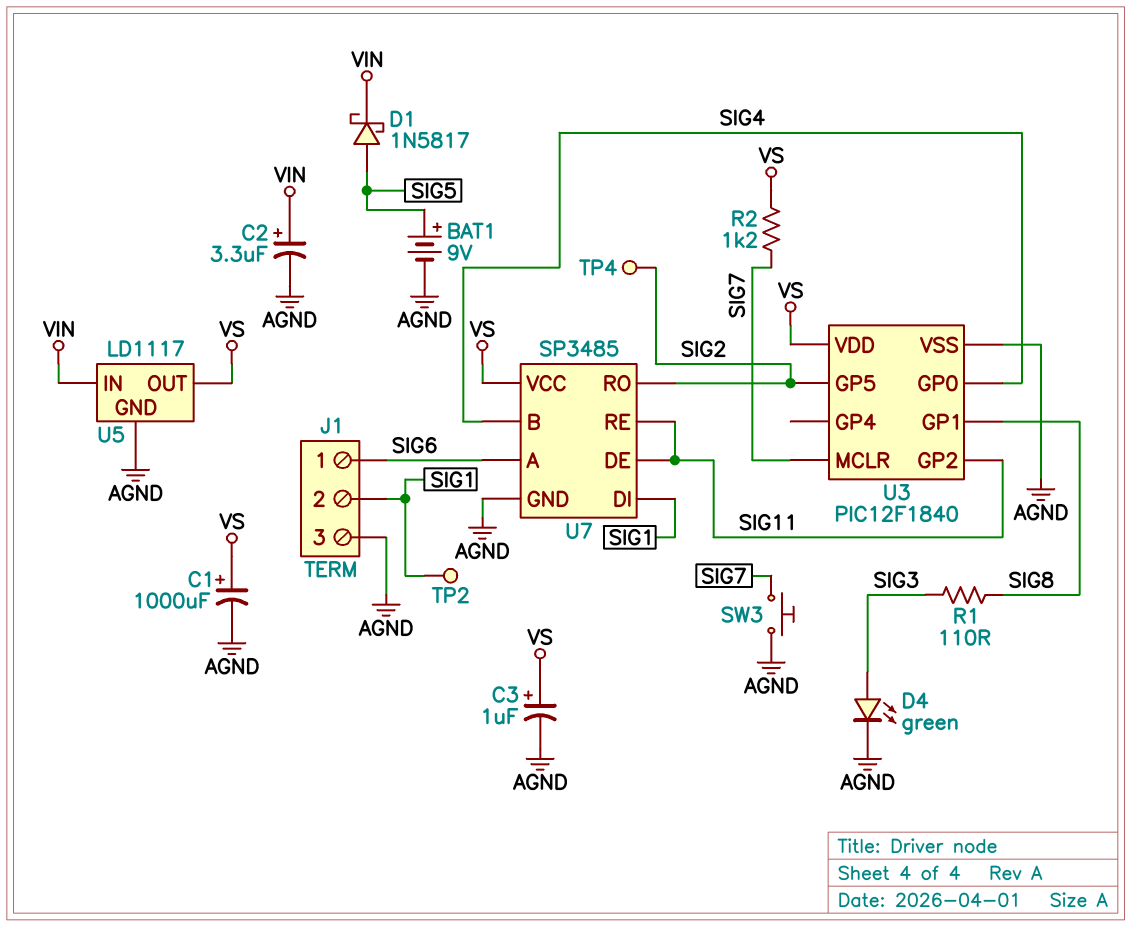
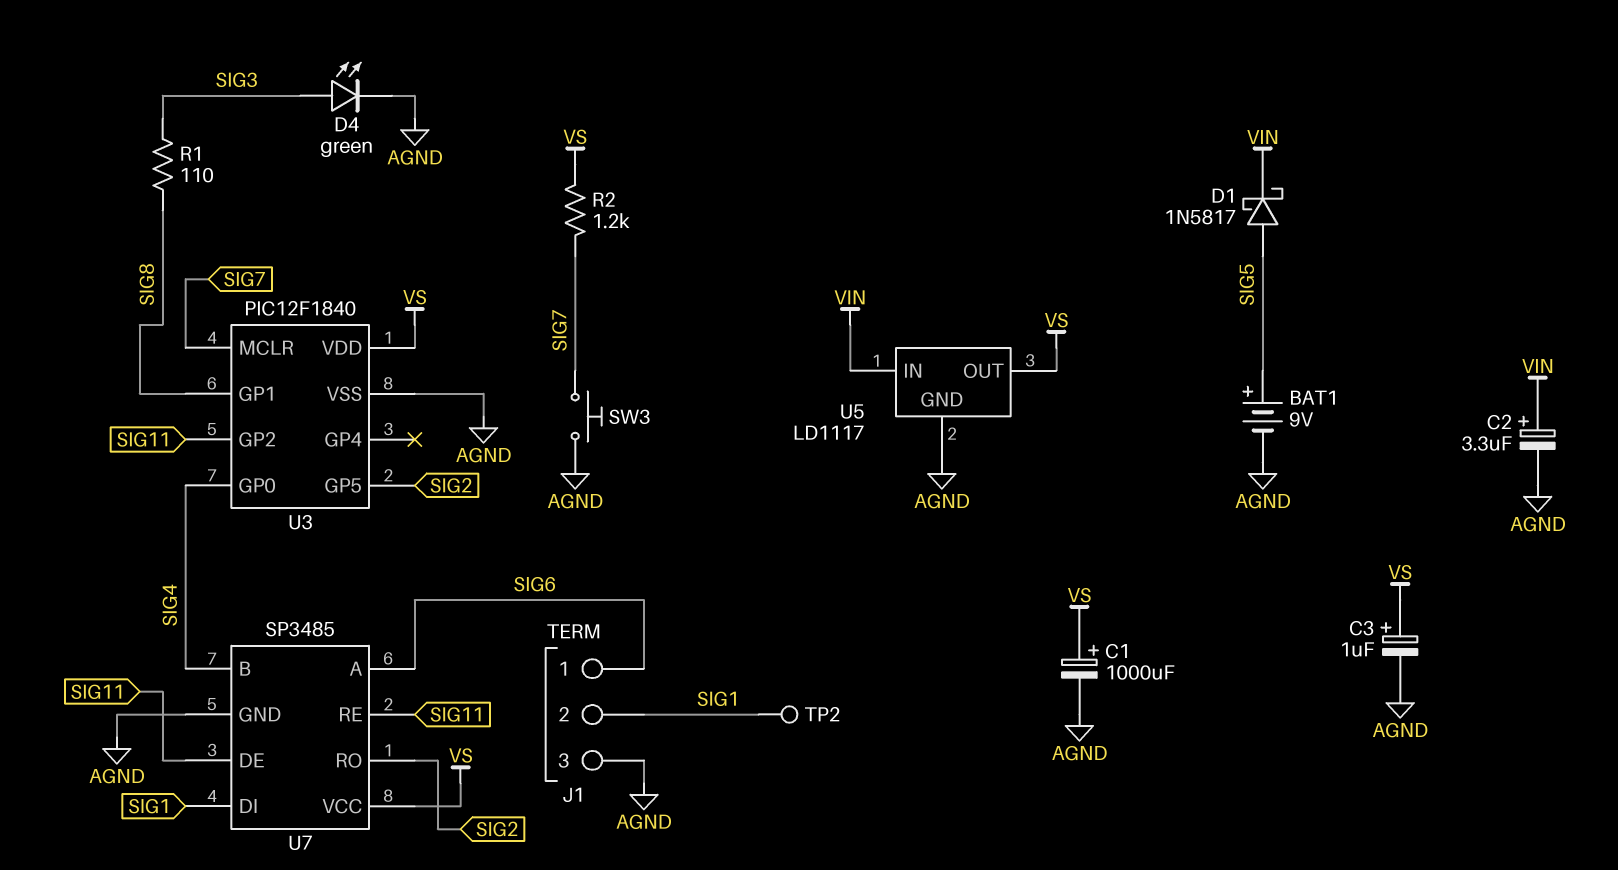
TP4: test point (SIG2) -> none

